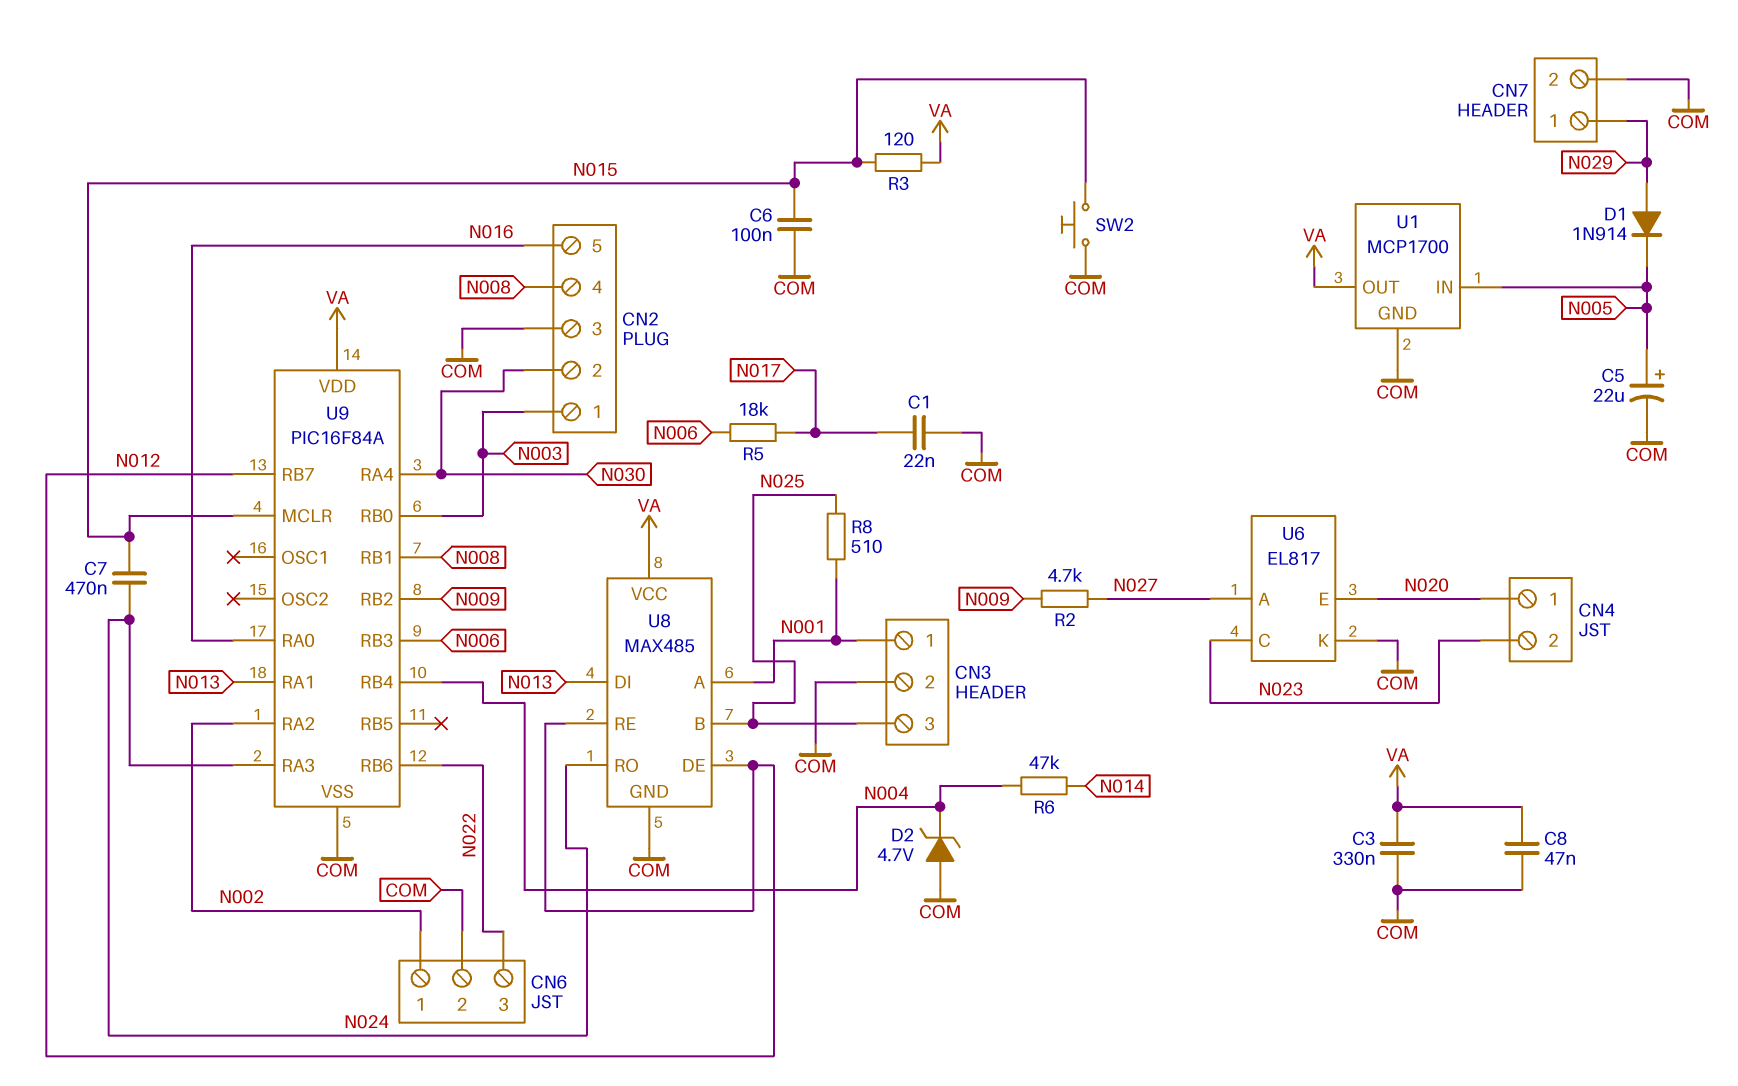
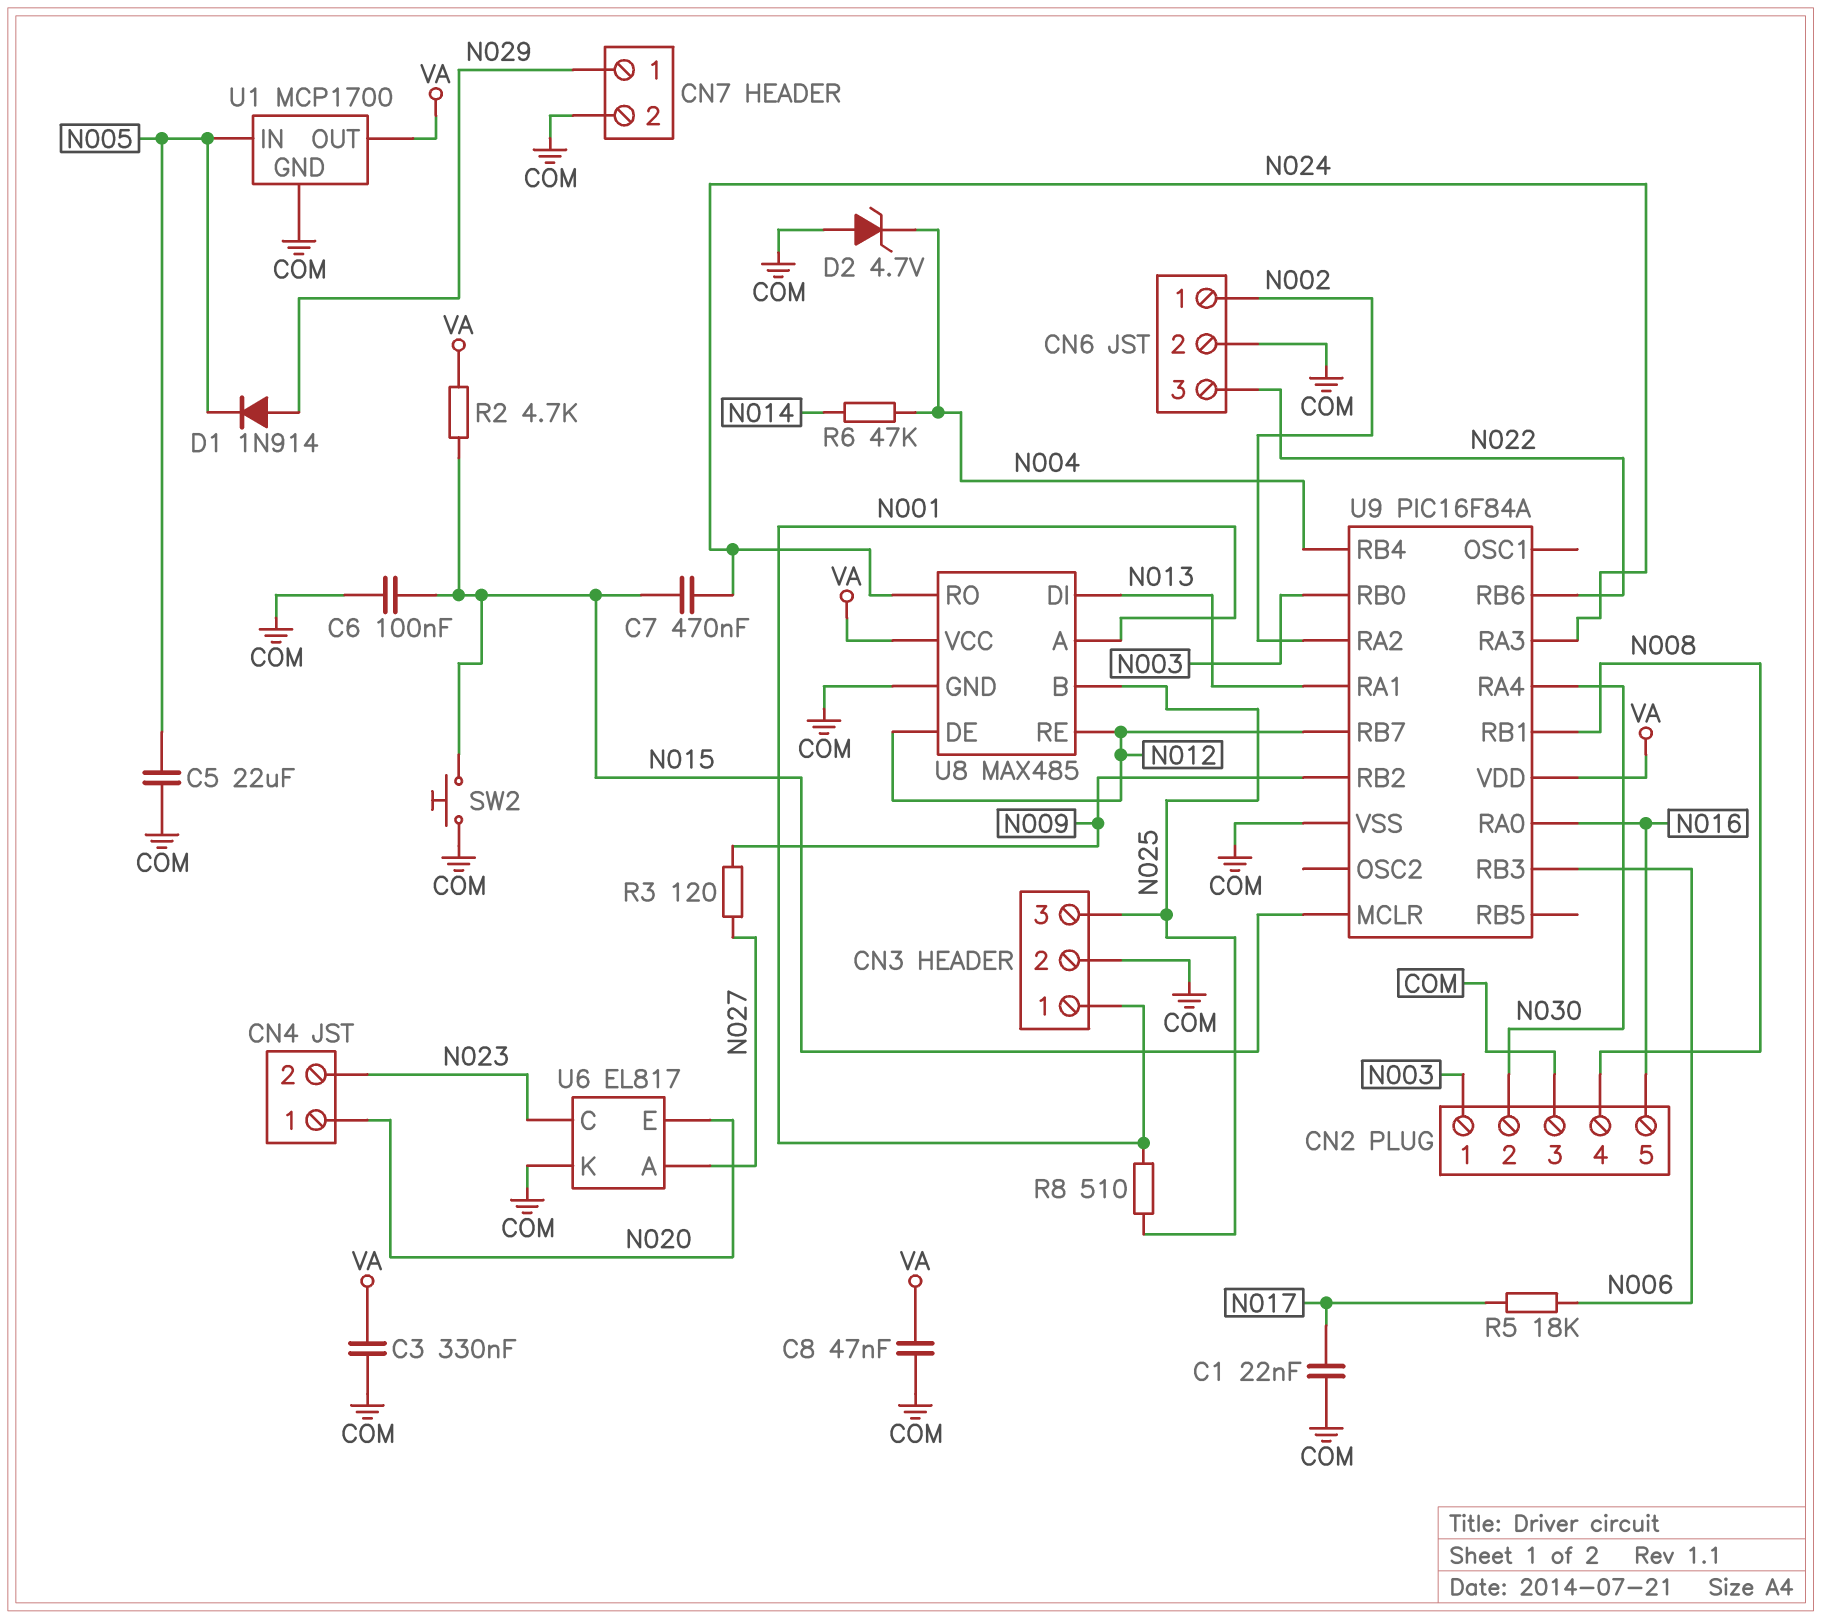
C5: 22uF (plus N005, minus COM) -> 22uF (COM, N005)
R2: 4.7k (N009, N027) -> 4.7k (N015, VA)
R3: 120 (N015, VA) -> 120 (N009, N027)

